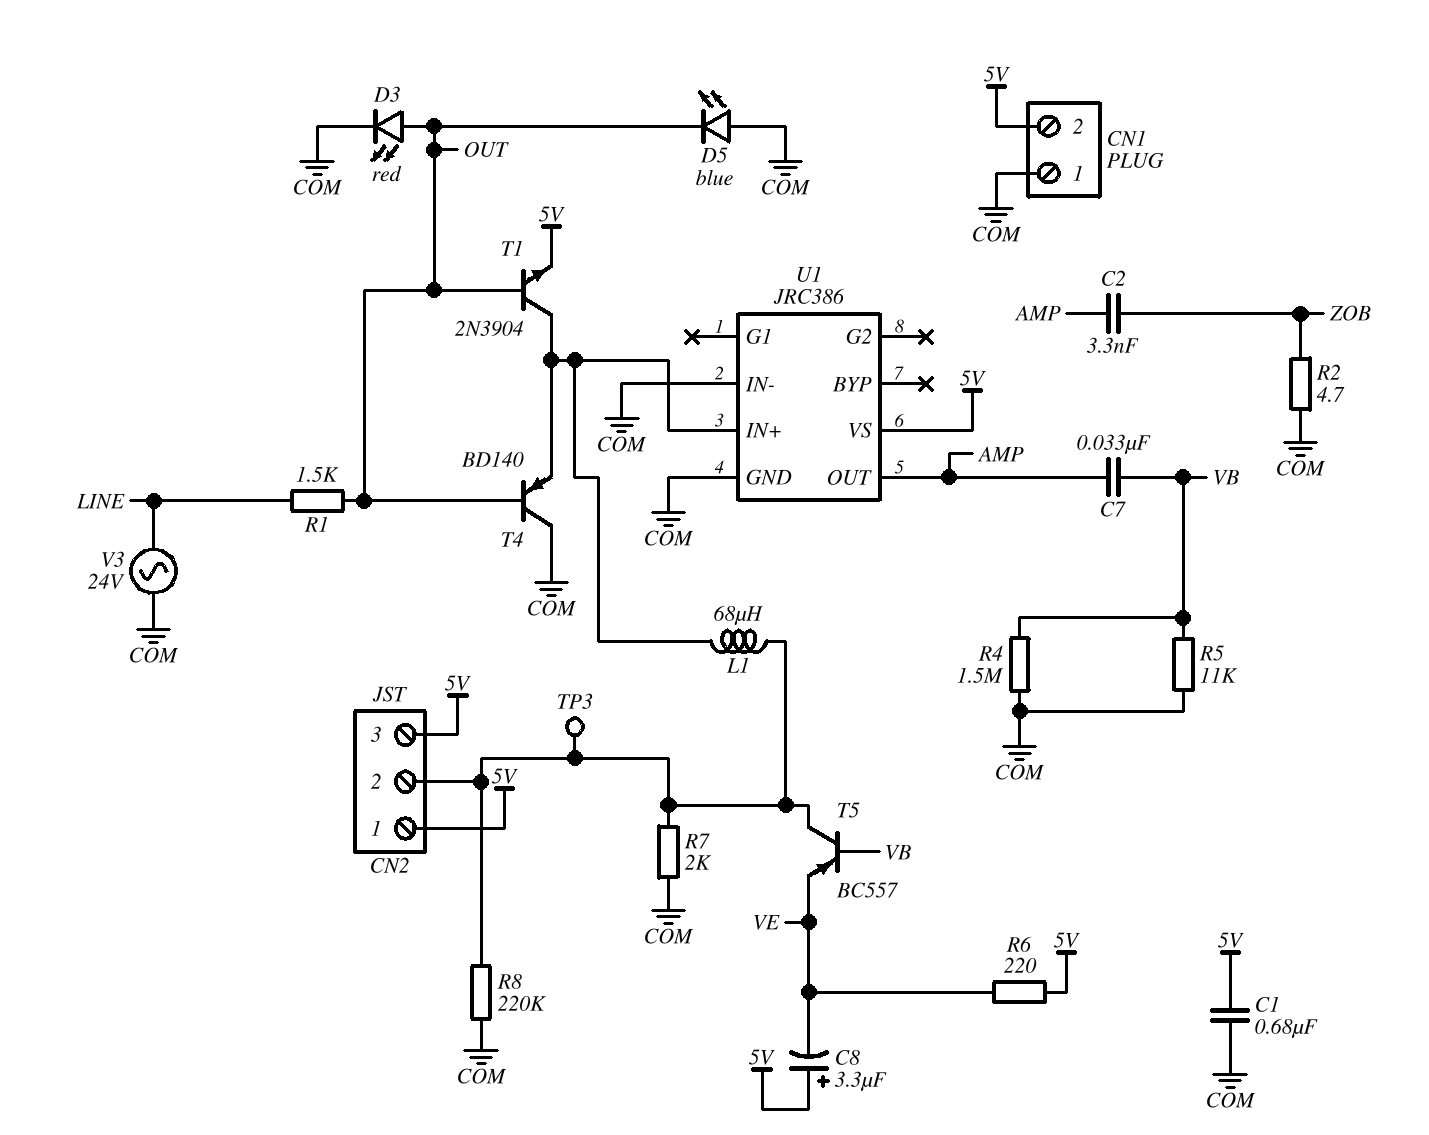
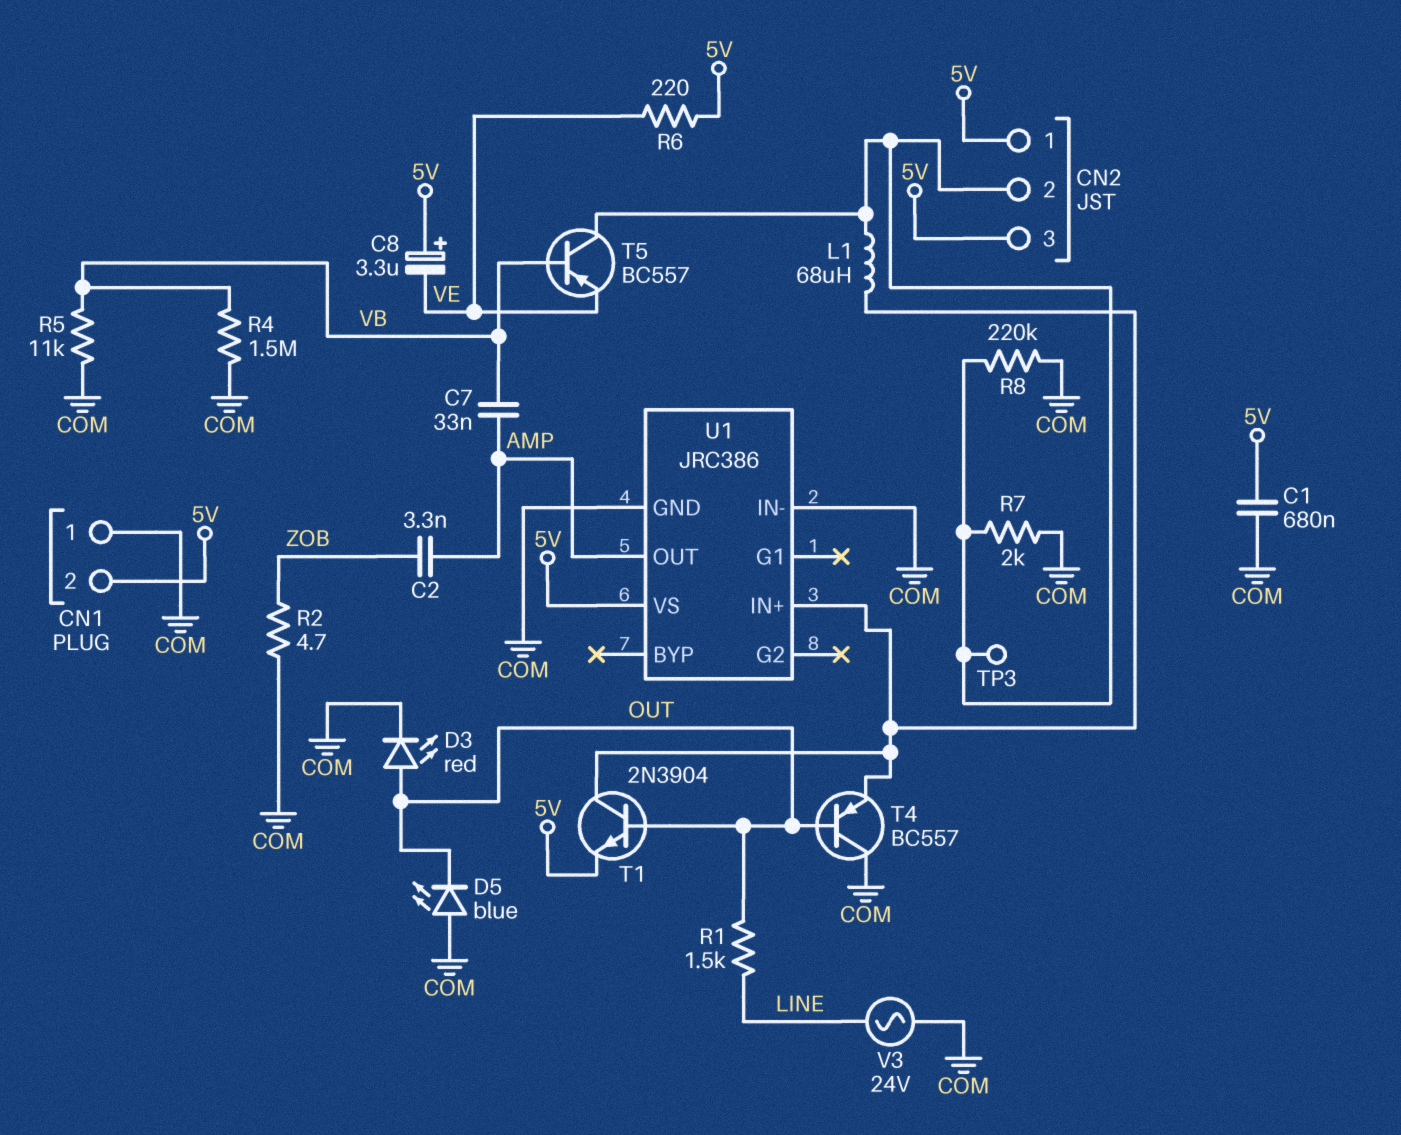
T4: PNP BD140 (B OUT, C COM, E U1/IN+) -> PNP BC557 (B OUT, C COM, E U1/IN+)

